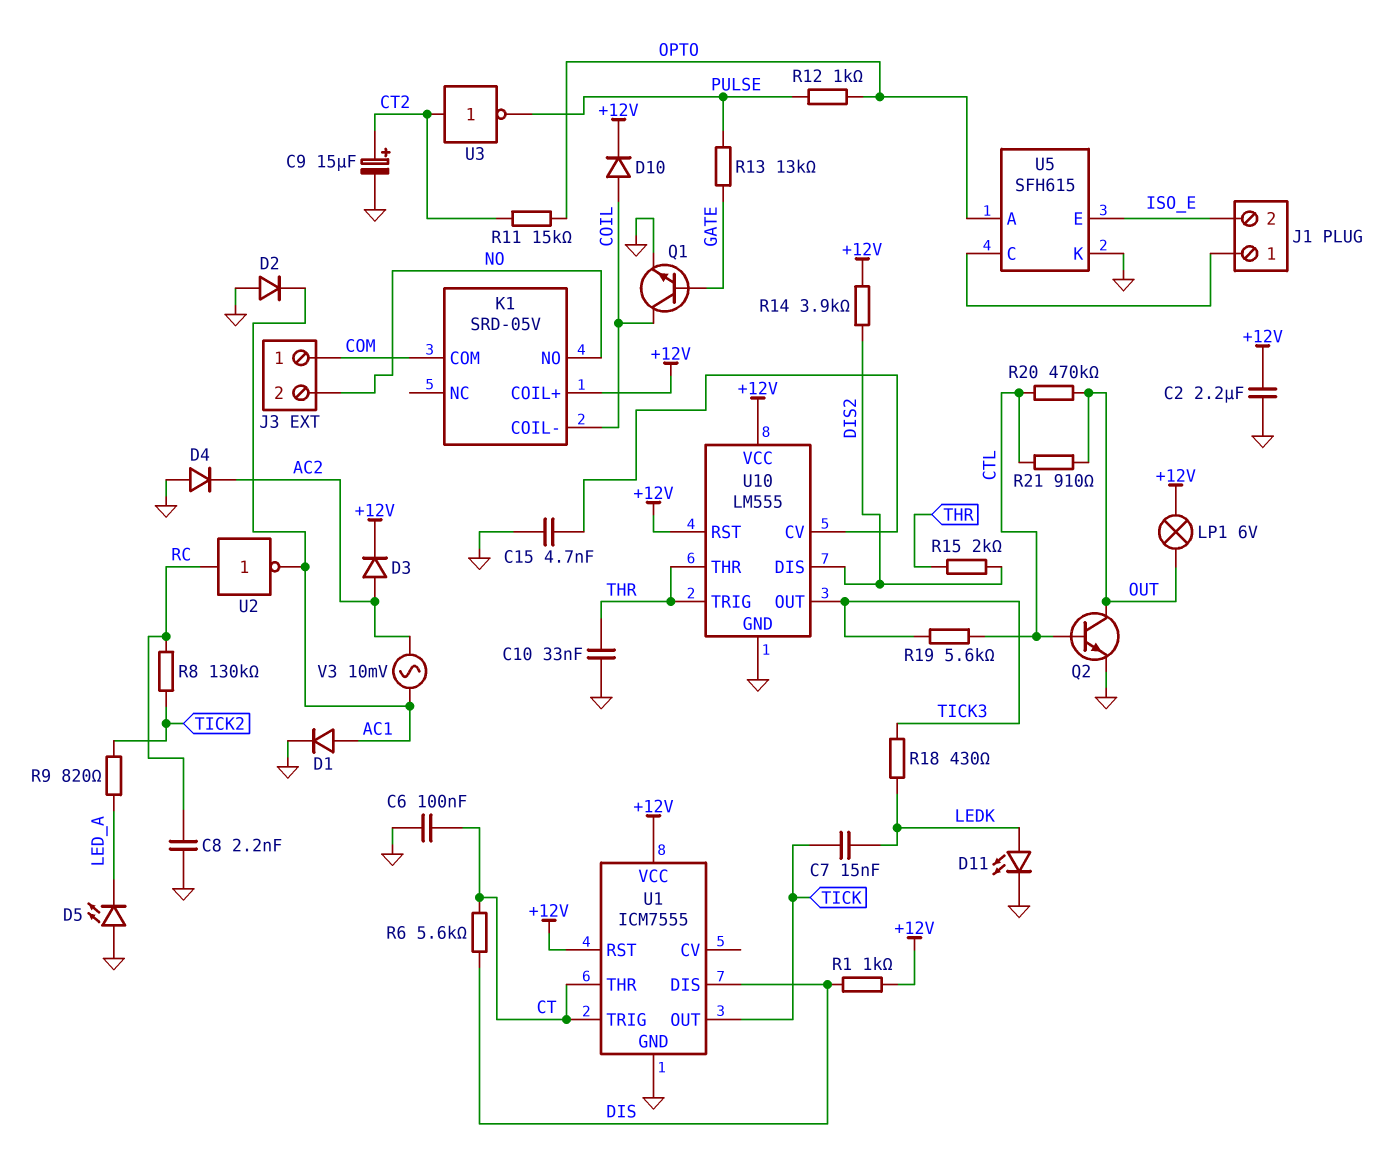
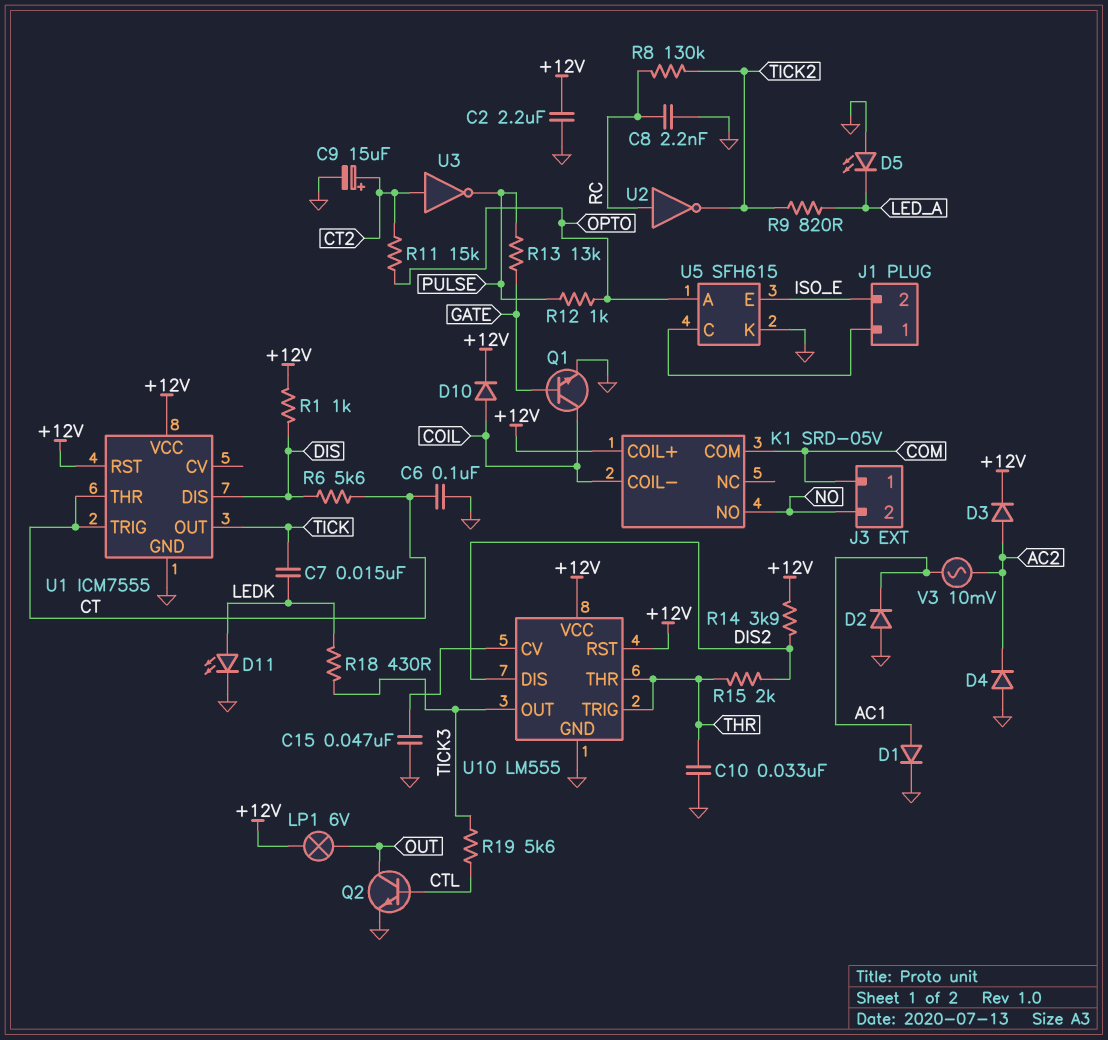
C15: 4.7nF (GND, U10/CV) -> 47nF (GND, U10/CV)
R20: 470k (CTL, OUT) -> none
R21: 910 (CTL, OUT) -> none
U2: NOT (in RC, out AC1) -> NOT (in RC, out TICK2)

